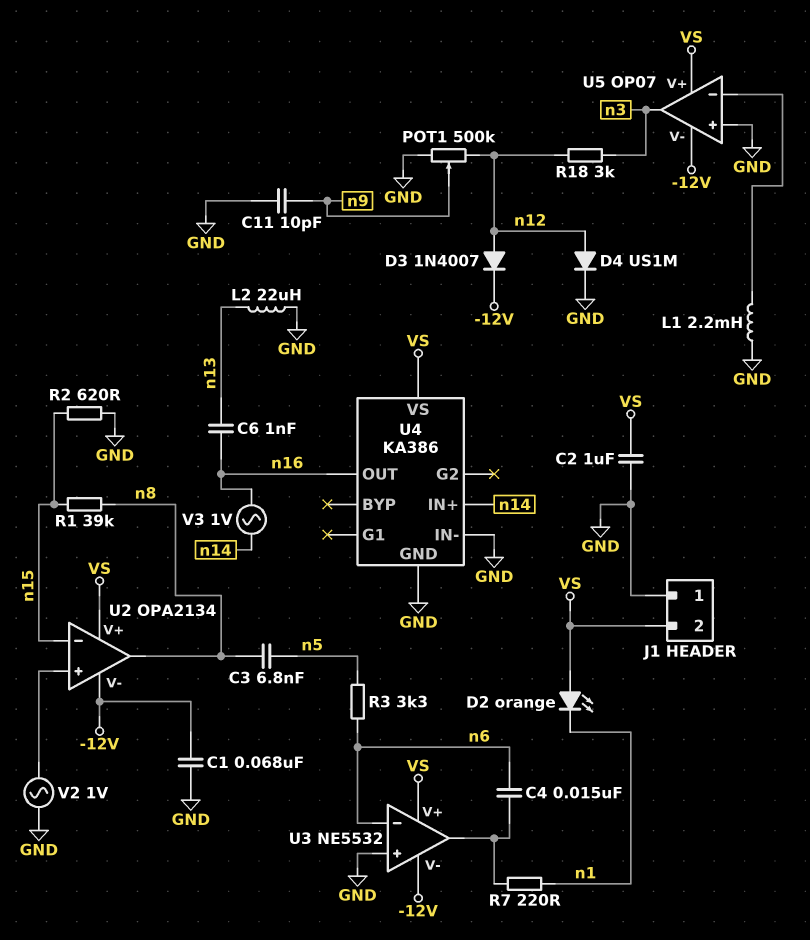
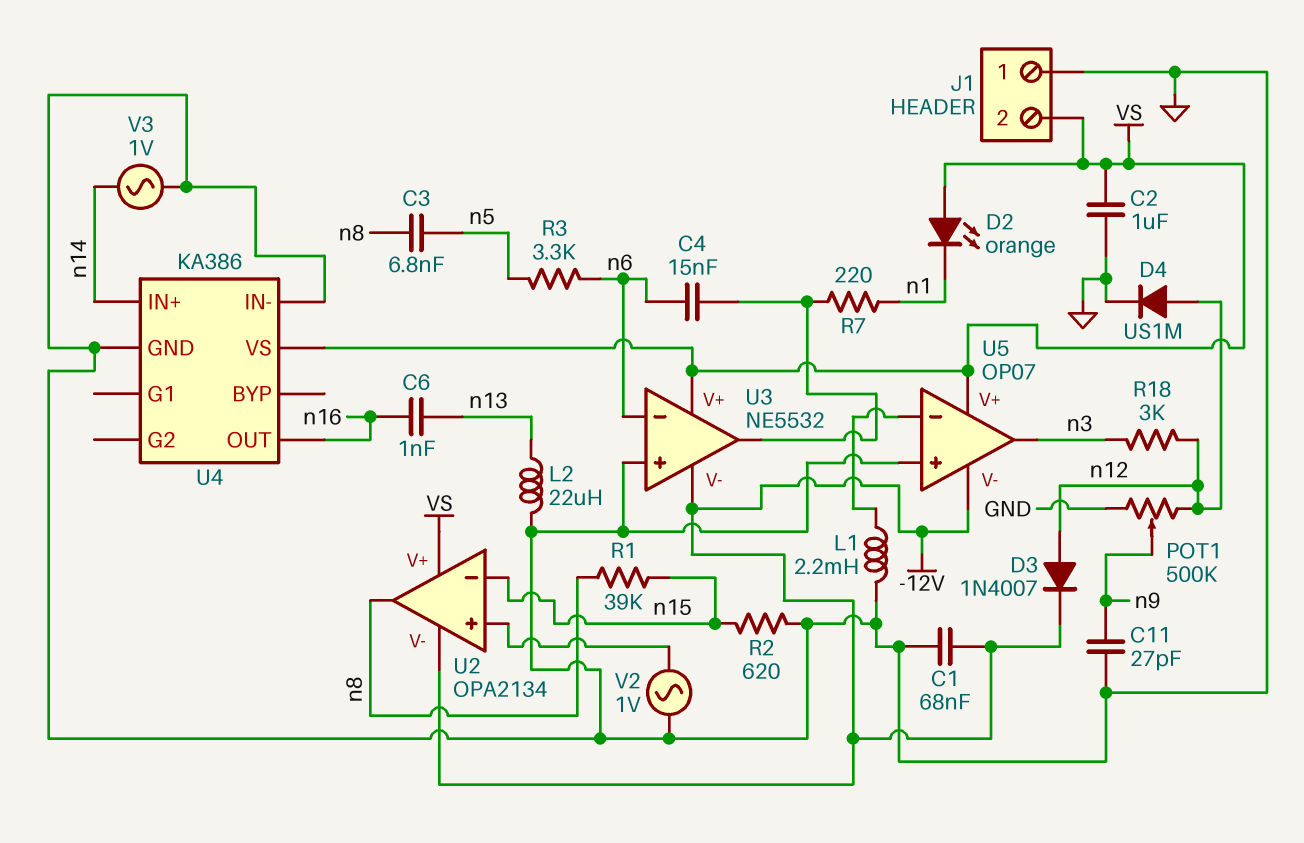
C11: 10pF (GND, n9) -> 27pF (GND, n9)
V3: AC 1V (n14, n16) -> AC 1V (GND, n14)

